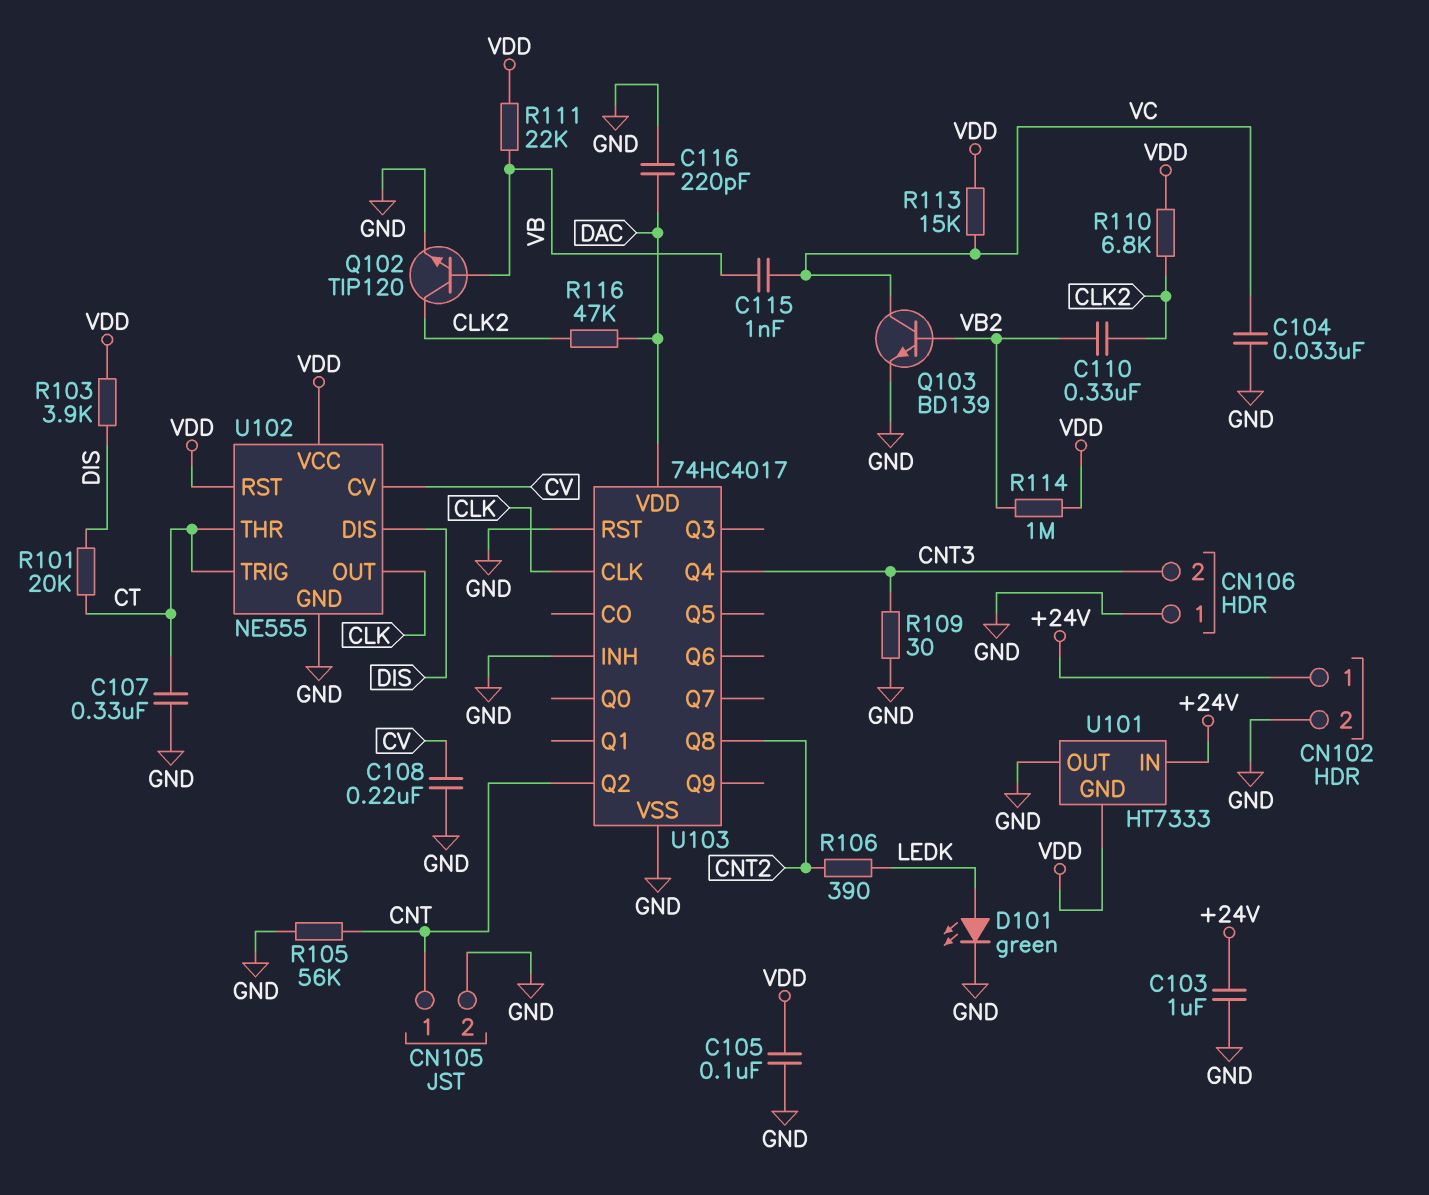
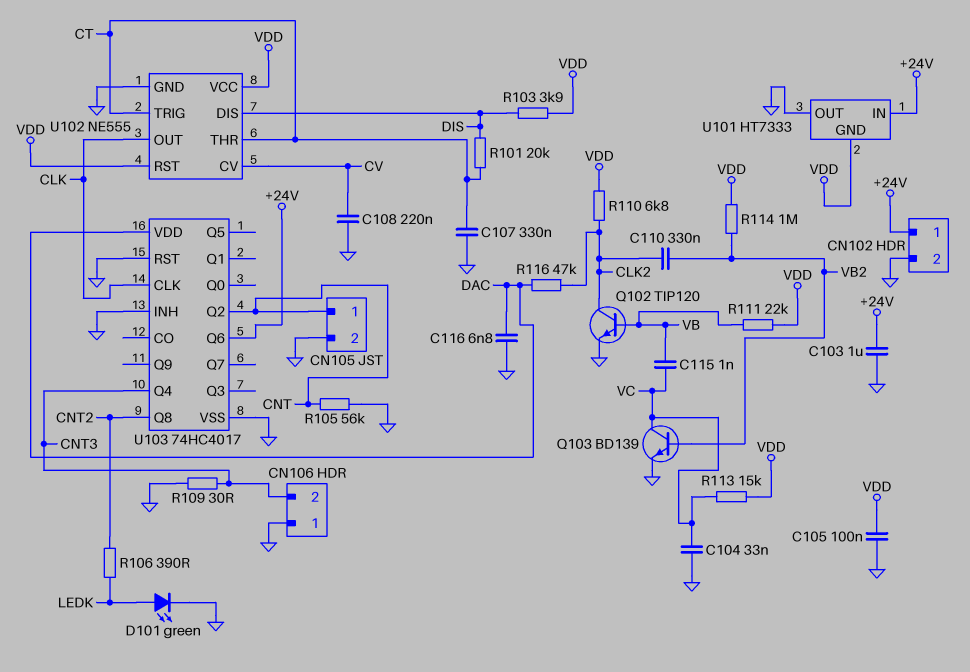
C116: 220pF (DAC, GND) -> 6.8nF (DAC, GND)
U103 pin Q6: none -> +24V

